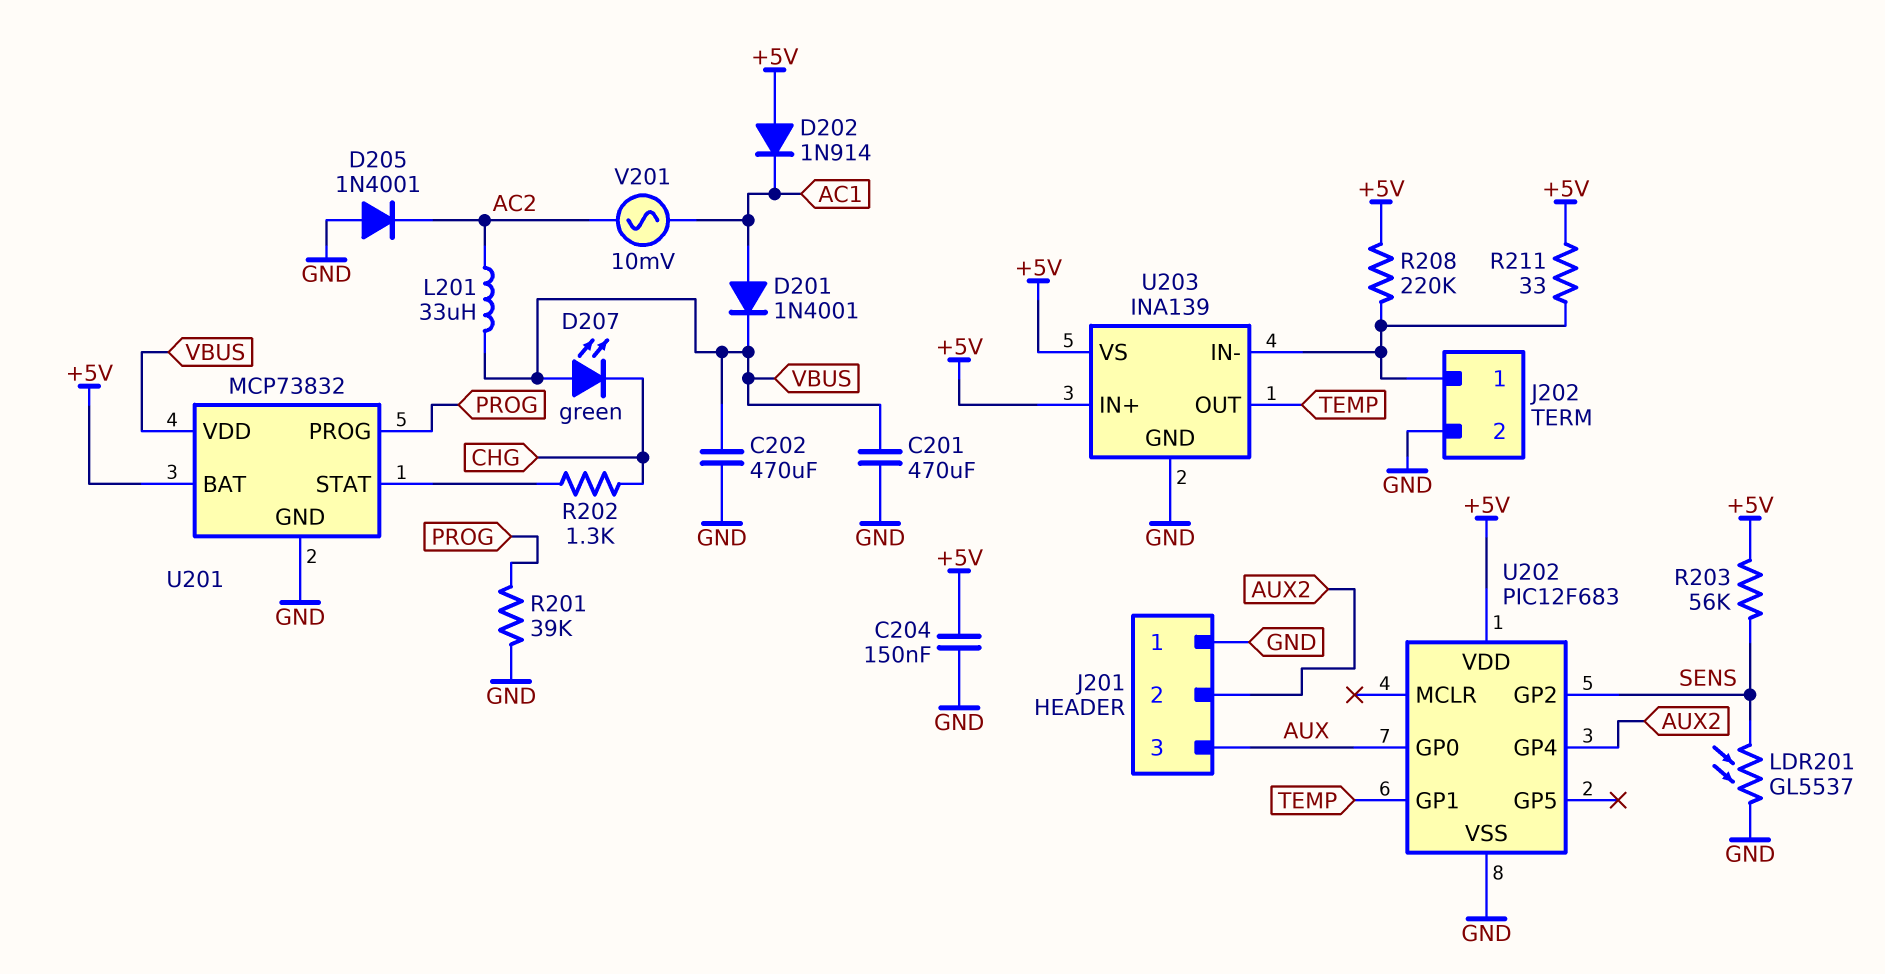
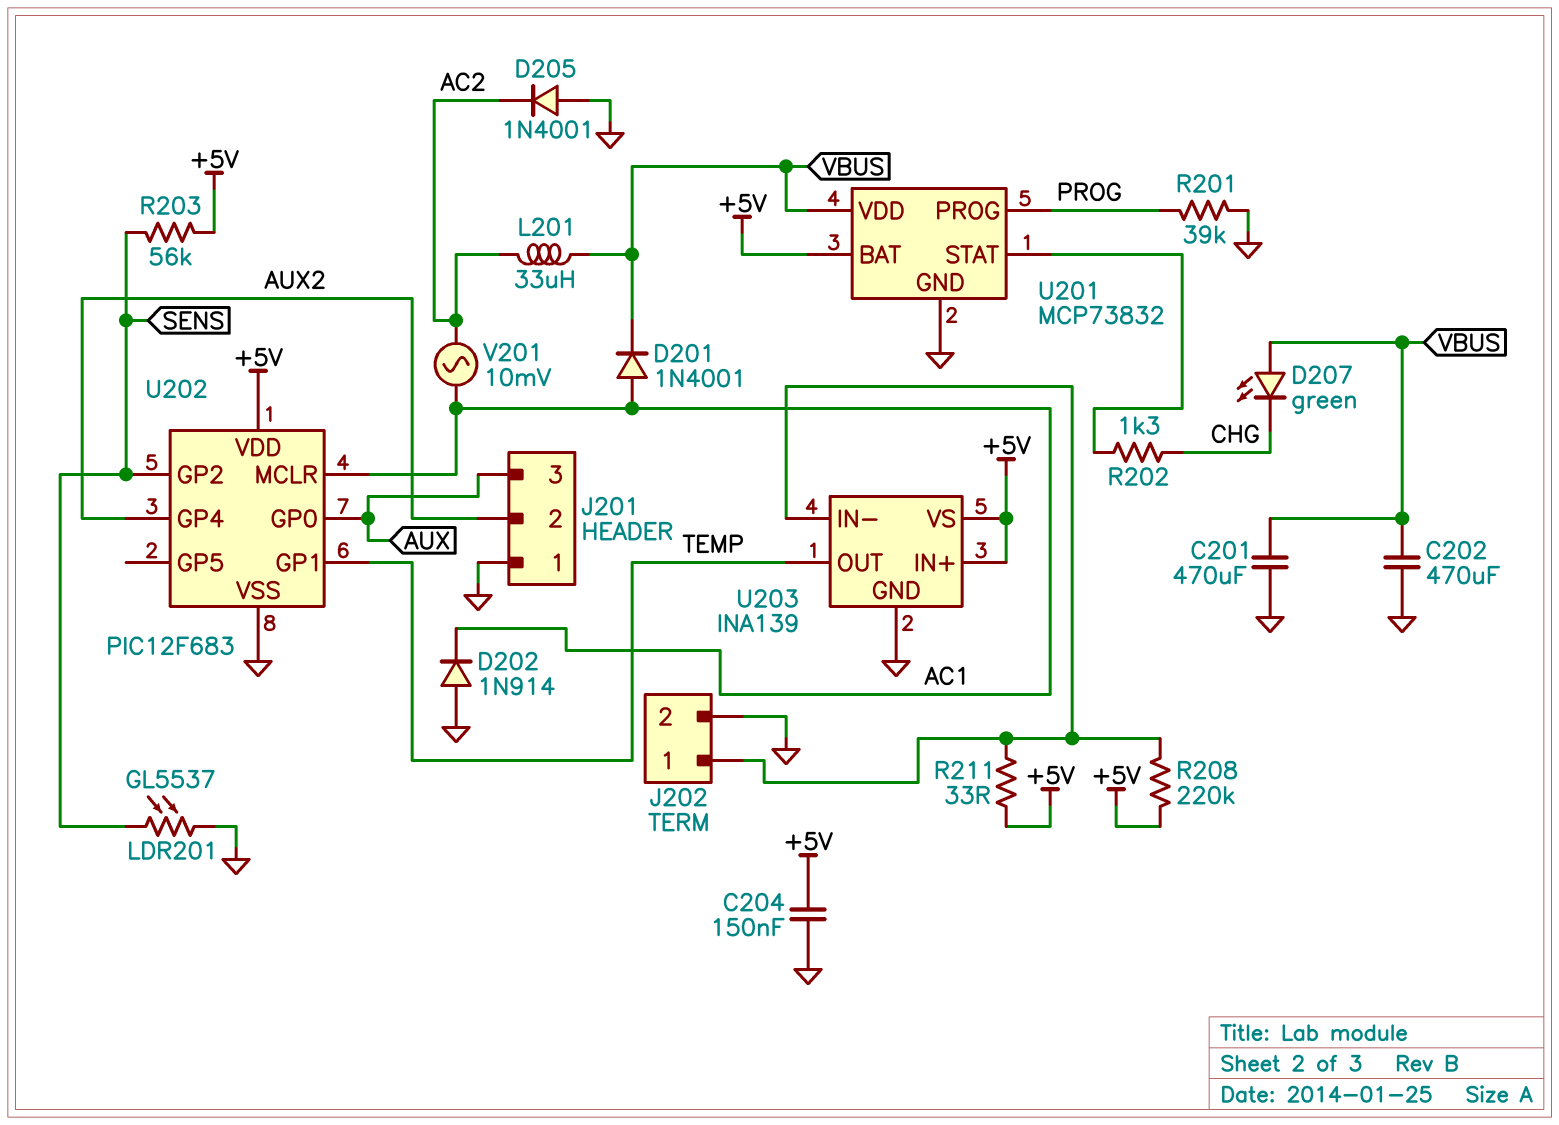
D202: diode 1N914 (A +5V, K AC1) -> diode 1N914 (A GND, K AC1)
U202 pin MCLR: none -> AC1

